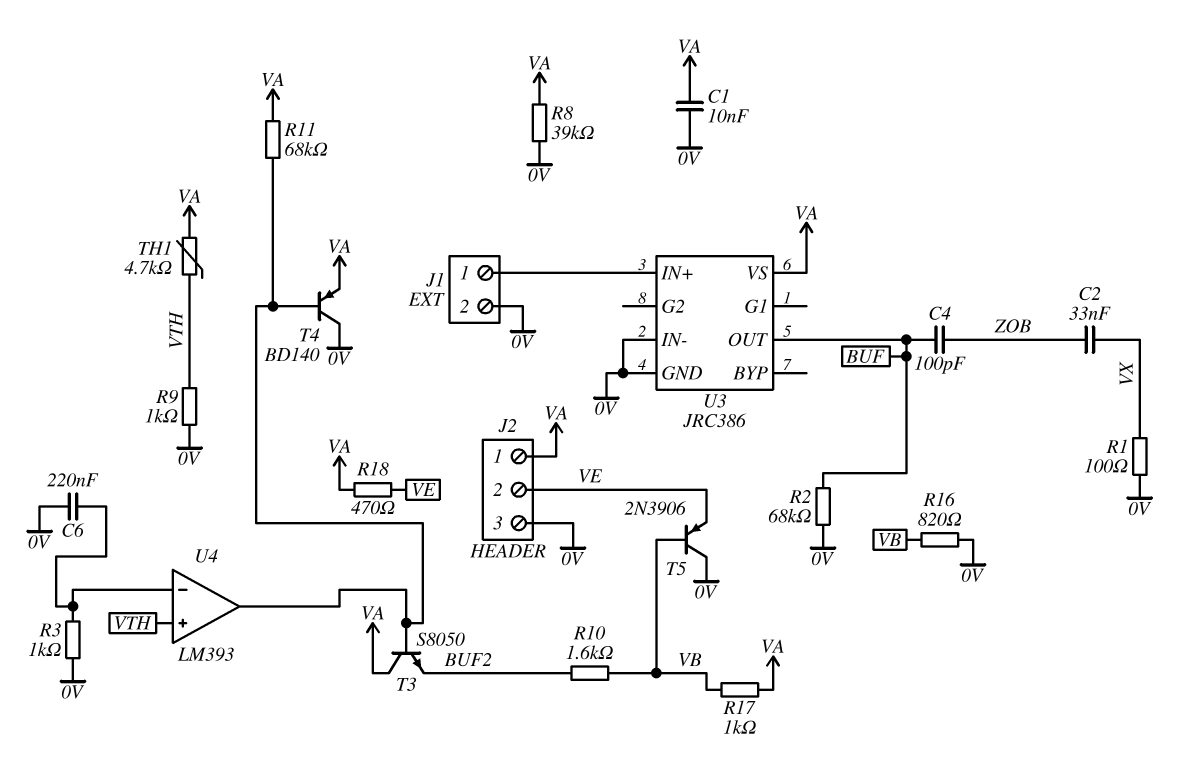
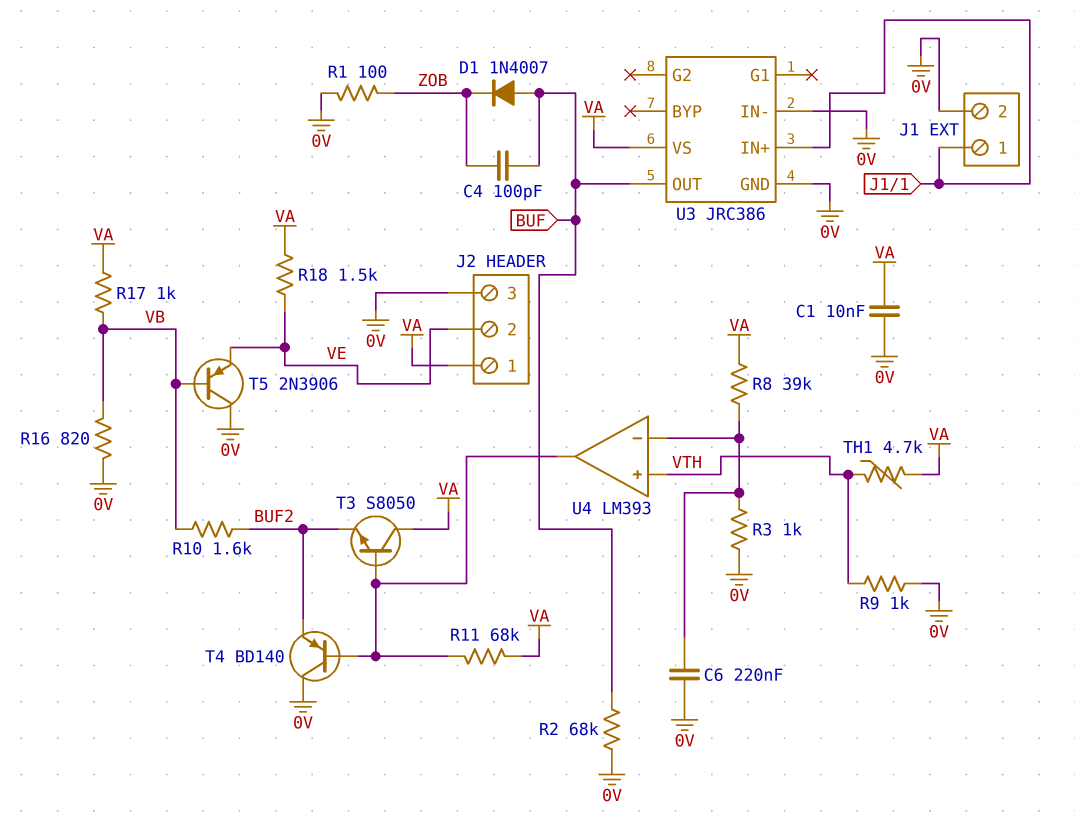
C2: 33nF (VX, ZOB) -> none
D1: none -> diode 1N4007 (A BUF, K ZOB)
R1: 100 (0V, VX) -> 100 (0V, ZOB)
R8: 39k (0V, VA) -> 39k (U4/in-, VA)
R18: 470 (VA, VE) -> 1.5k (VA, VE)
T4: PNP BD140 (B U4/out, C 0V, E VA) -> PNP BD140 (B U4/out, C 0V, E BUF2)

